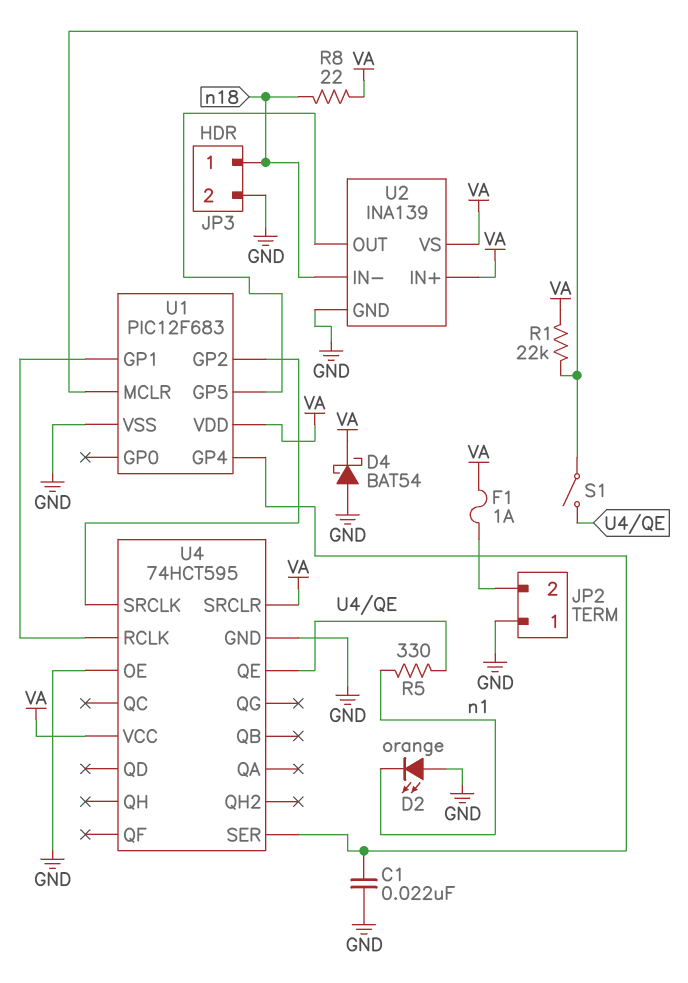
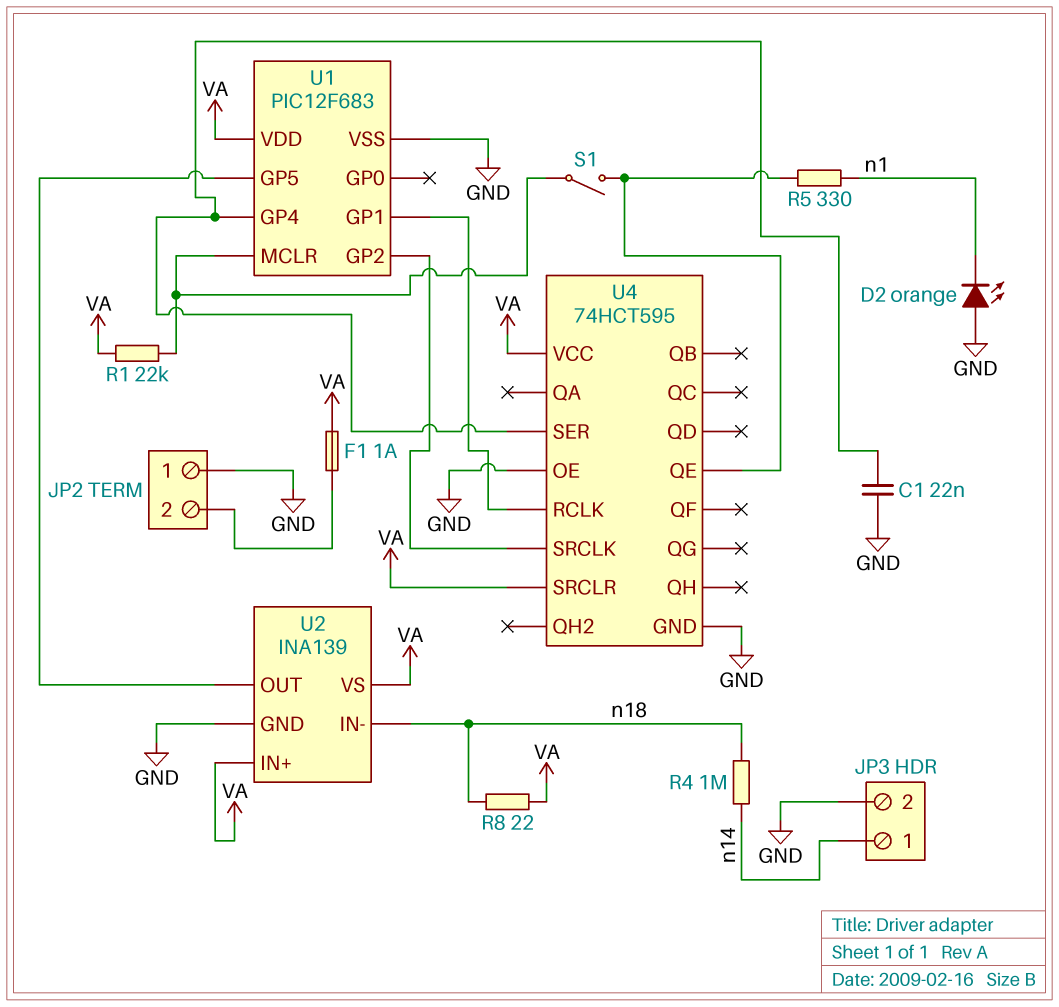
D4: schottky BAT54 (A GND, K VA) -> none
JP3 pin 1: n18 -> n14
R4: none -> 1M (n14, n18)

